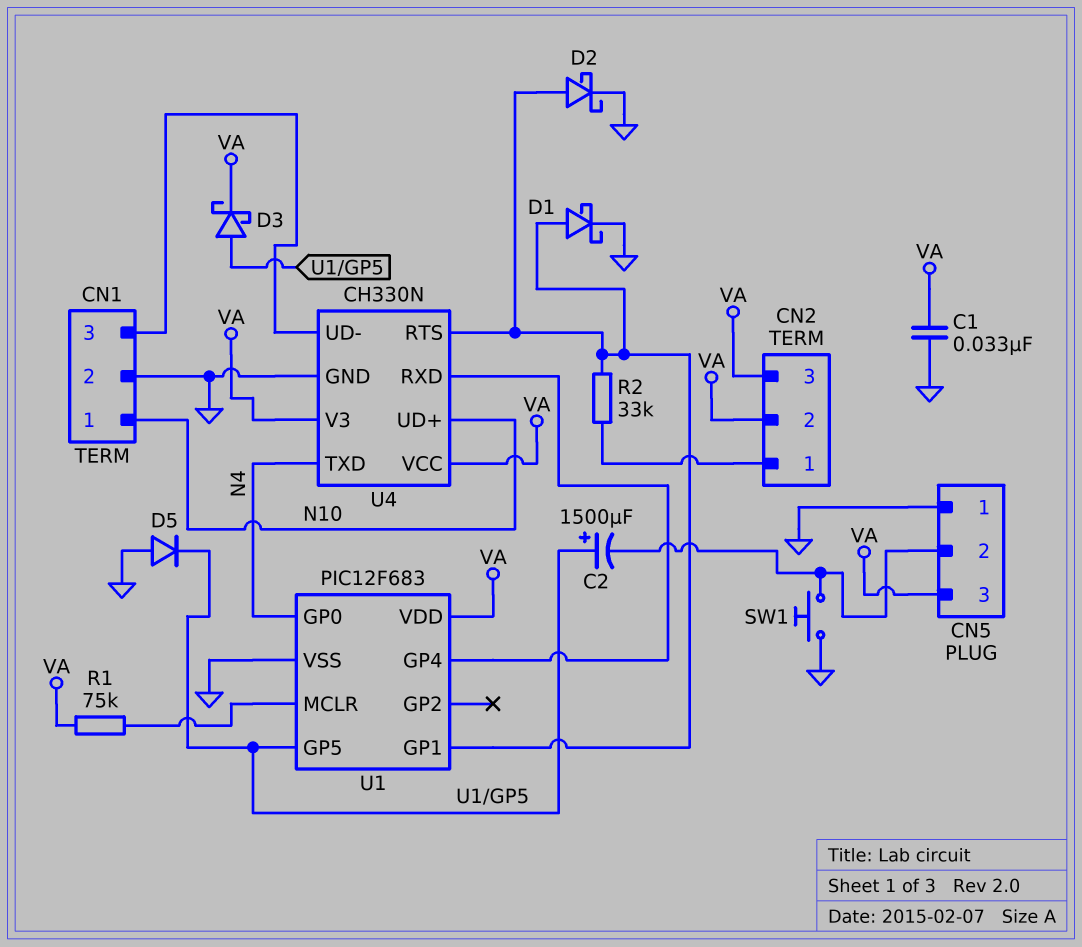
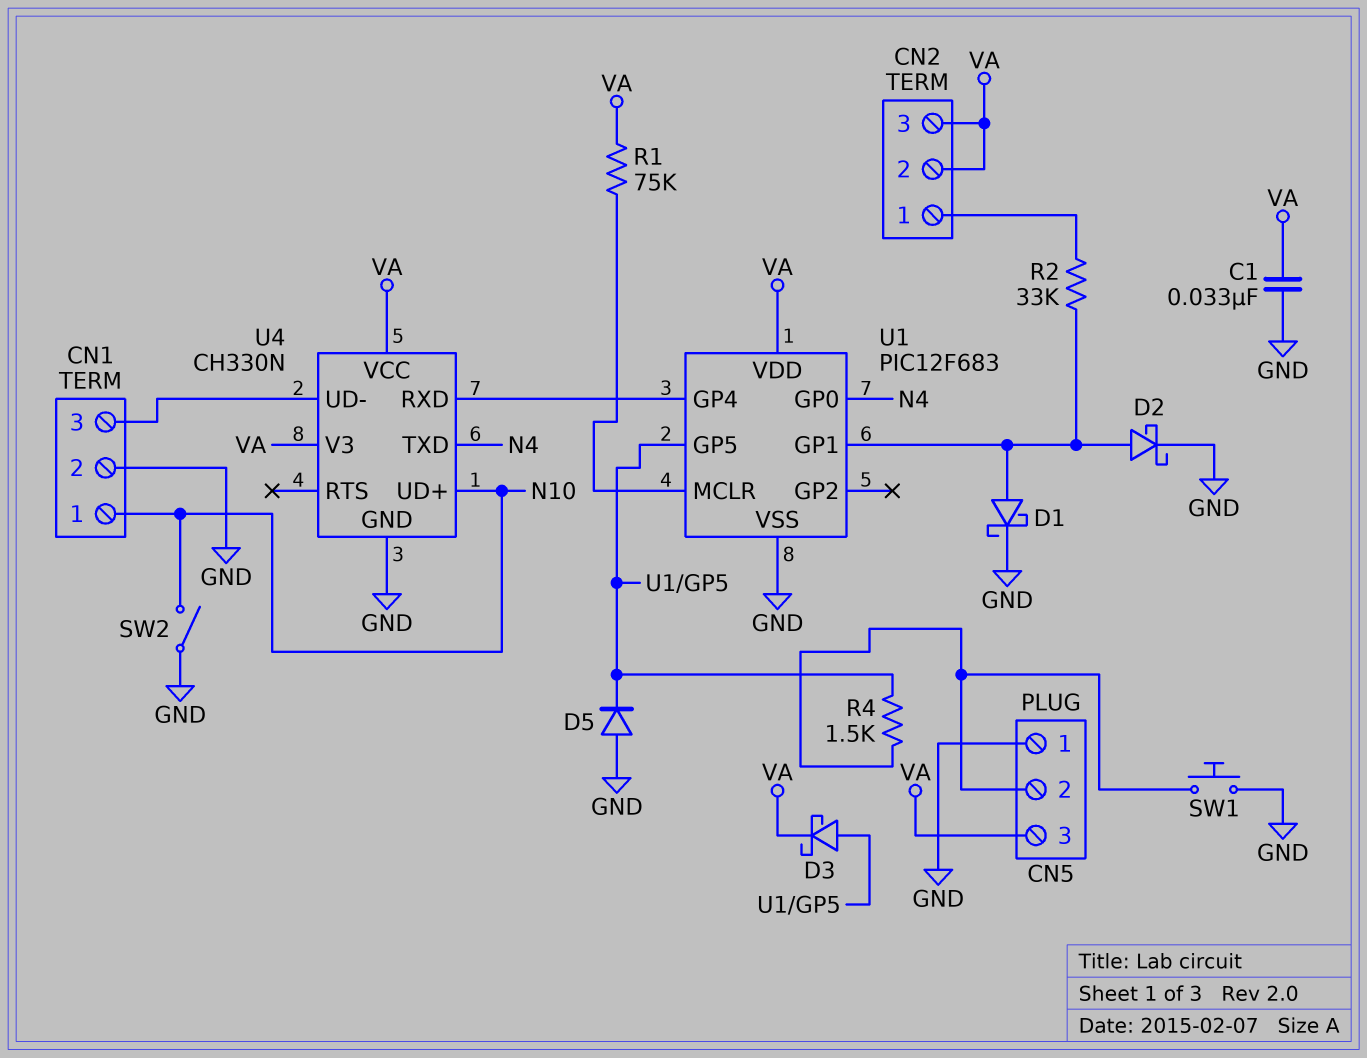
C2: 1500uF (plus U1/GP5, minus CN5/2) -> none
R4: none -> 1.5k (CN5/2, U1/GP5)
SW2: none -> switch (GND, N10)
U4 pin RTS: U1/GP1 -> none

